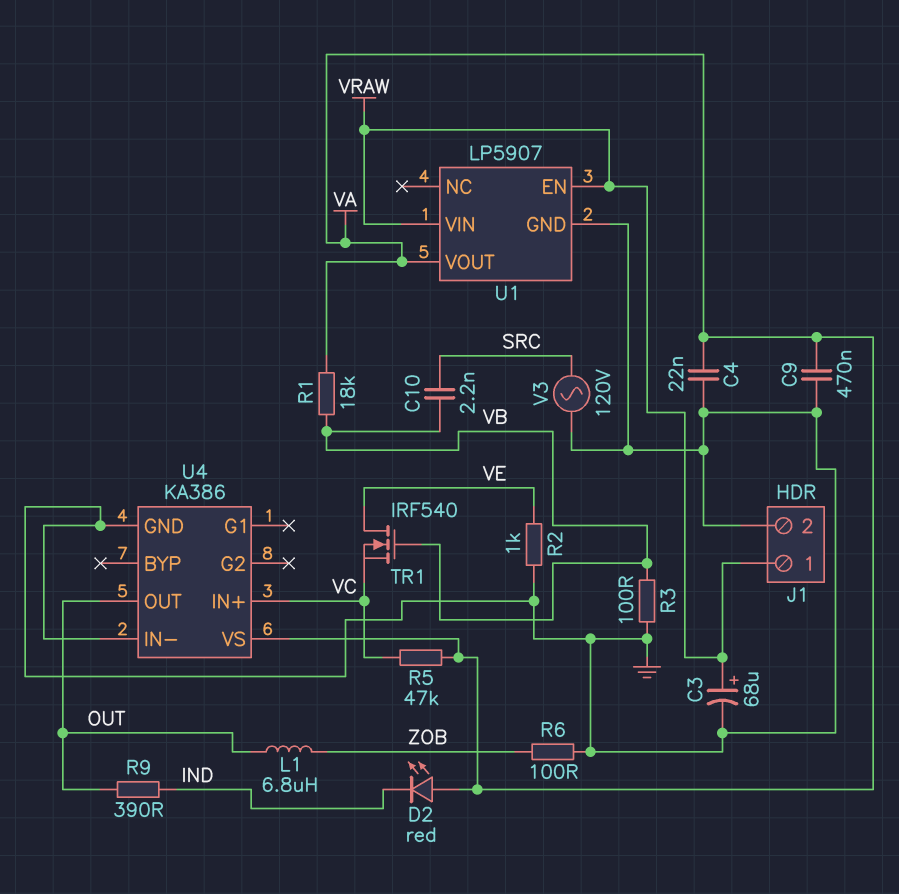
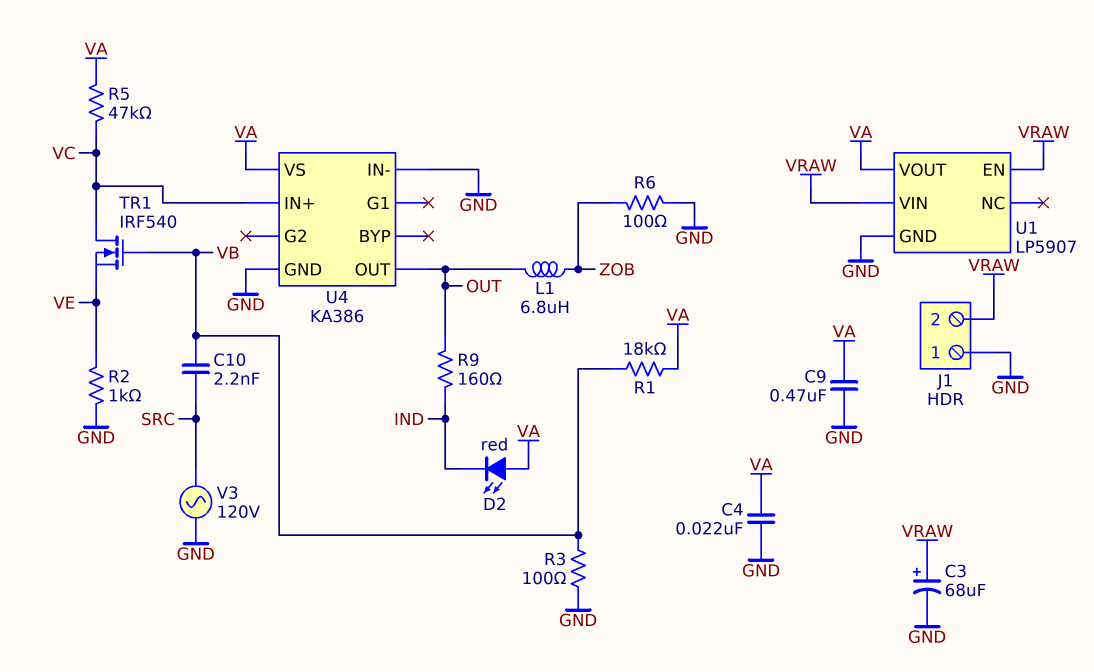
J1 pin 1: VRAW -> GND
J1 pin 2: GND -> VRAW
R9: 390 (IND, OUT) -> 160 (IND, OUT)
TR1: NMOS IRF540 (G VB, D VE, S VC) -> NMOS IRF540 (G VB, D VC, S VE)

